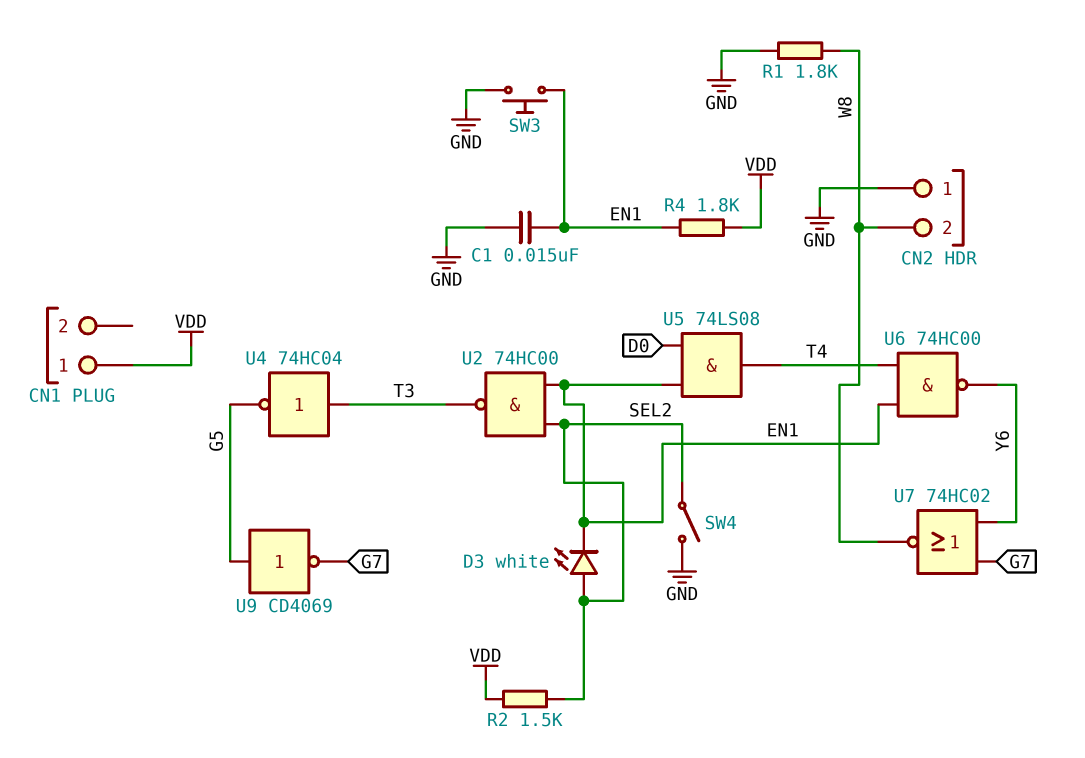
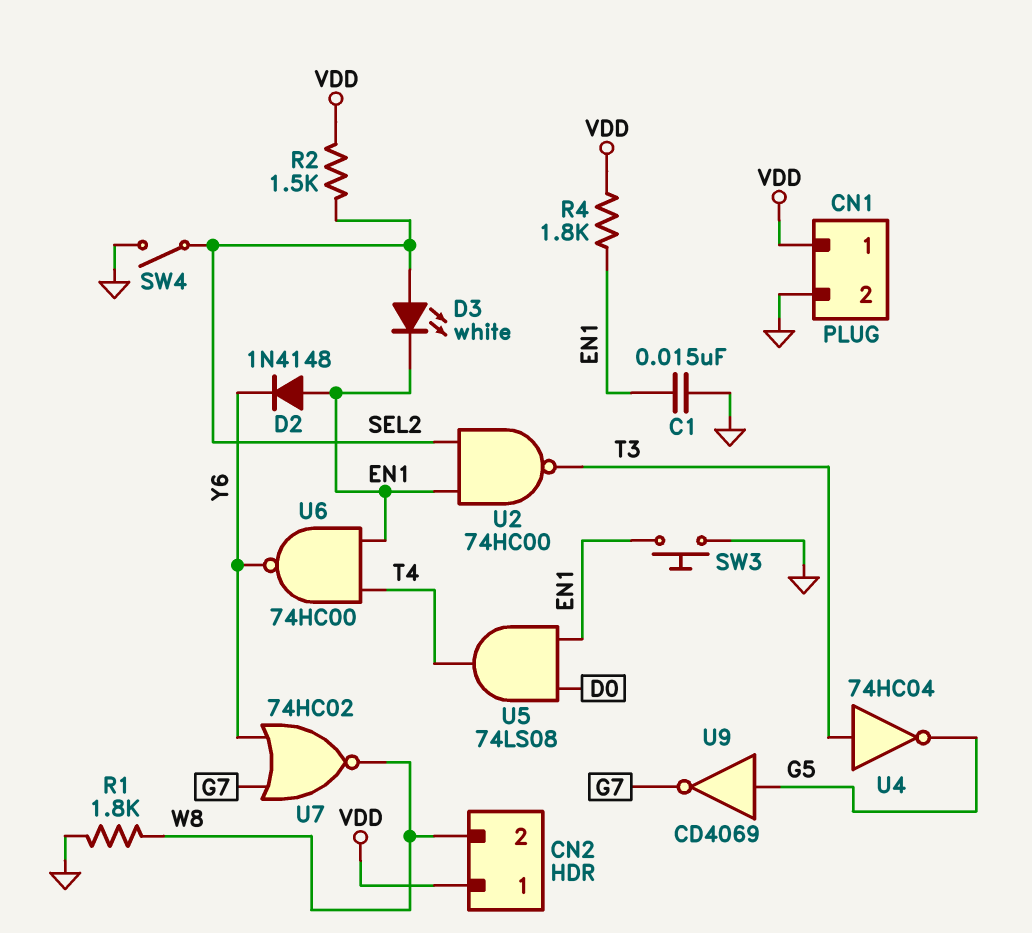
CN1 pin 2: none -> GND
CN2 pin 1: GND -> VDD
D2: none -> diode 1N4148 (A EN1, K Y6)

